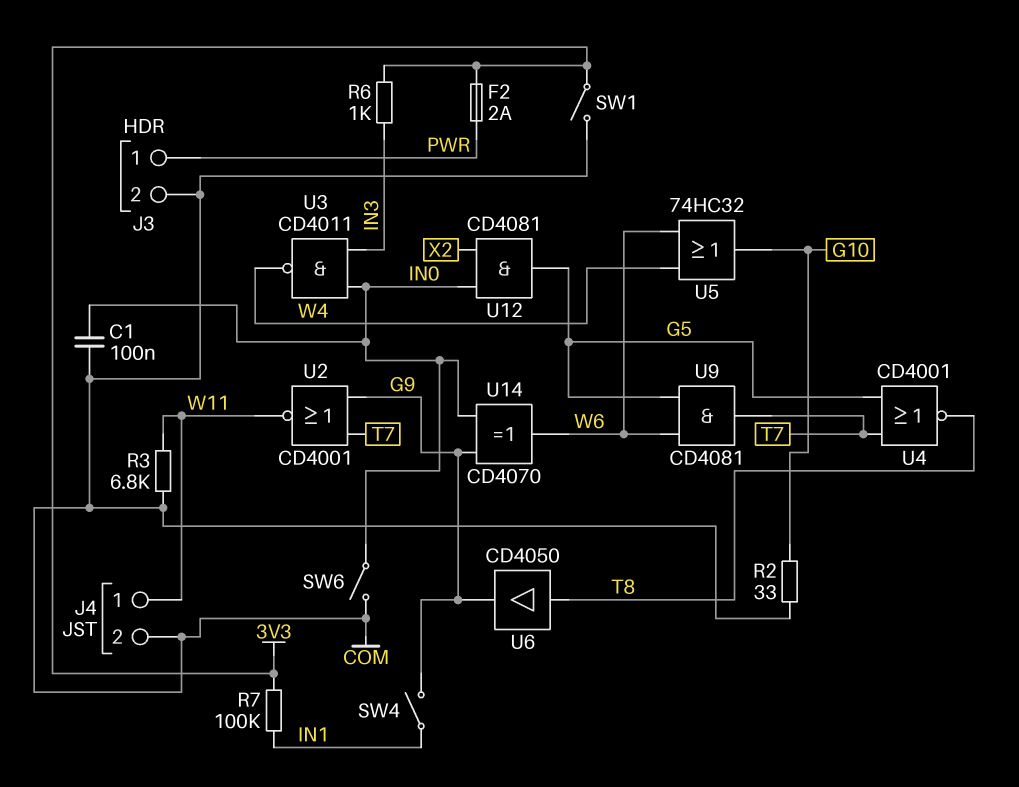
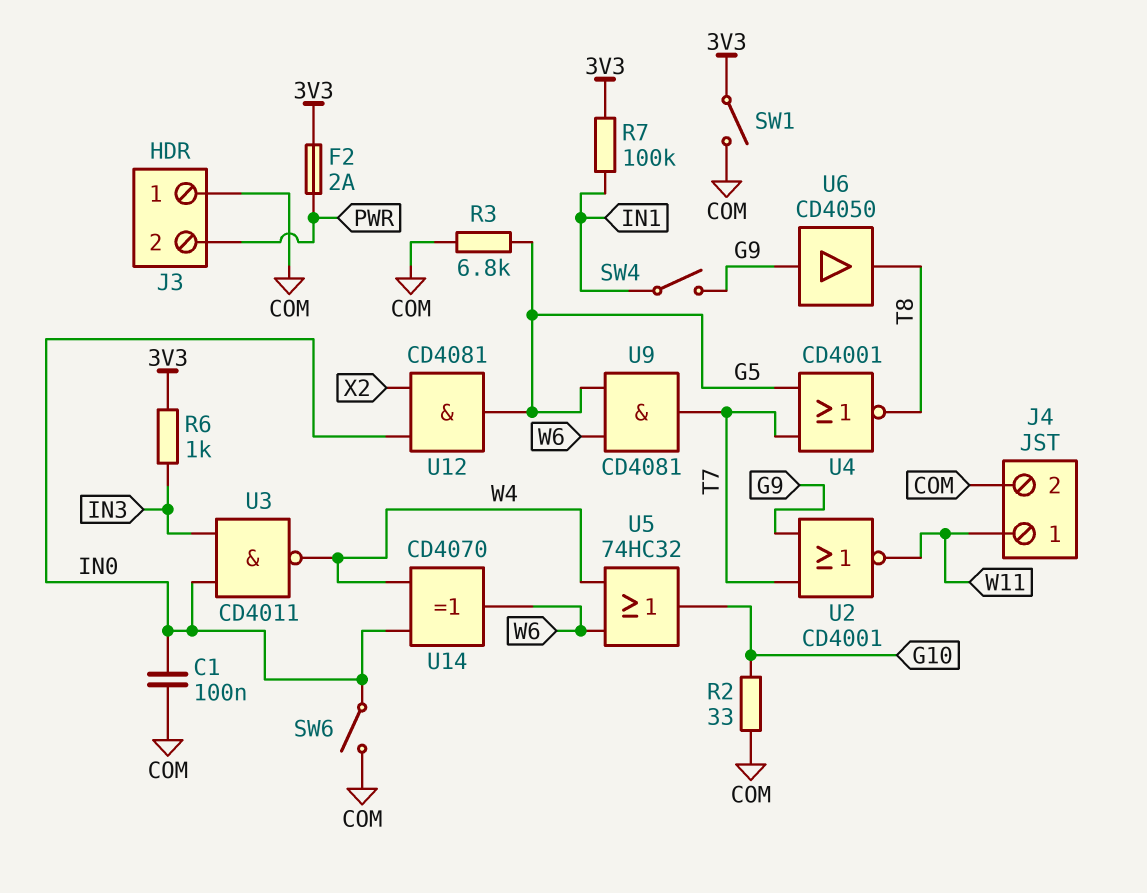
J3 pin 1: PWR -> COM
J3 pin 2: COM -> PWR
R3: 6.8k (COM, W11) -> 6.8k (COM, G5)
U6: buffer CD4050 (in T8, out G9) -> buffer CD4050 (in G9, out T8)
U14: XOR CD4070 (in G9, in IN0, out W6) -> XOR CD4070 (in IN0, in W4, out W6)

